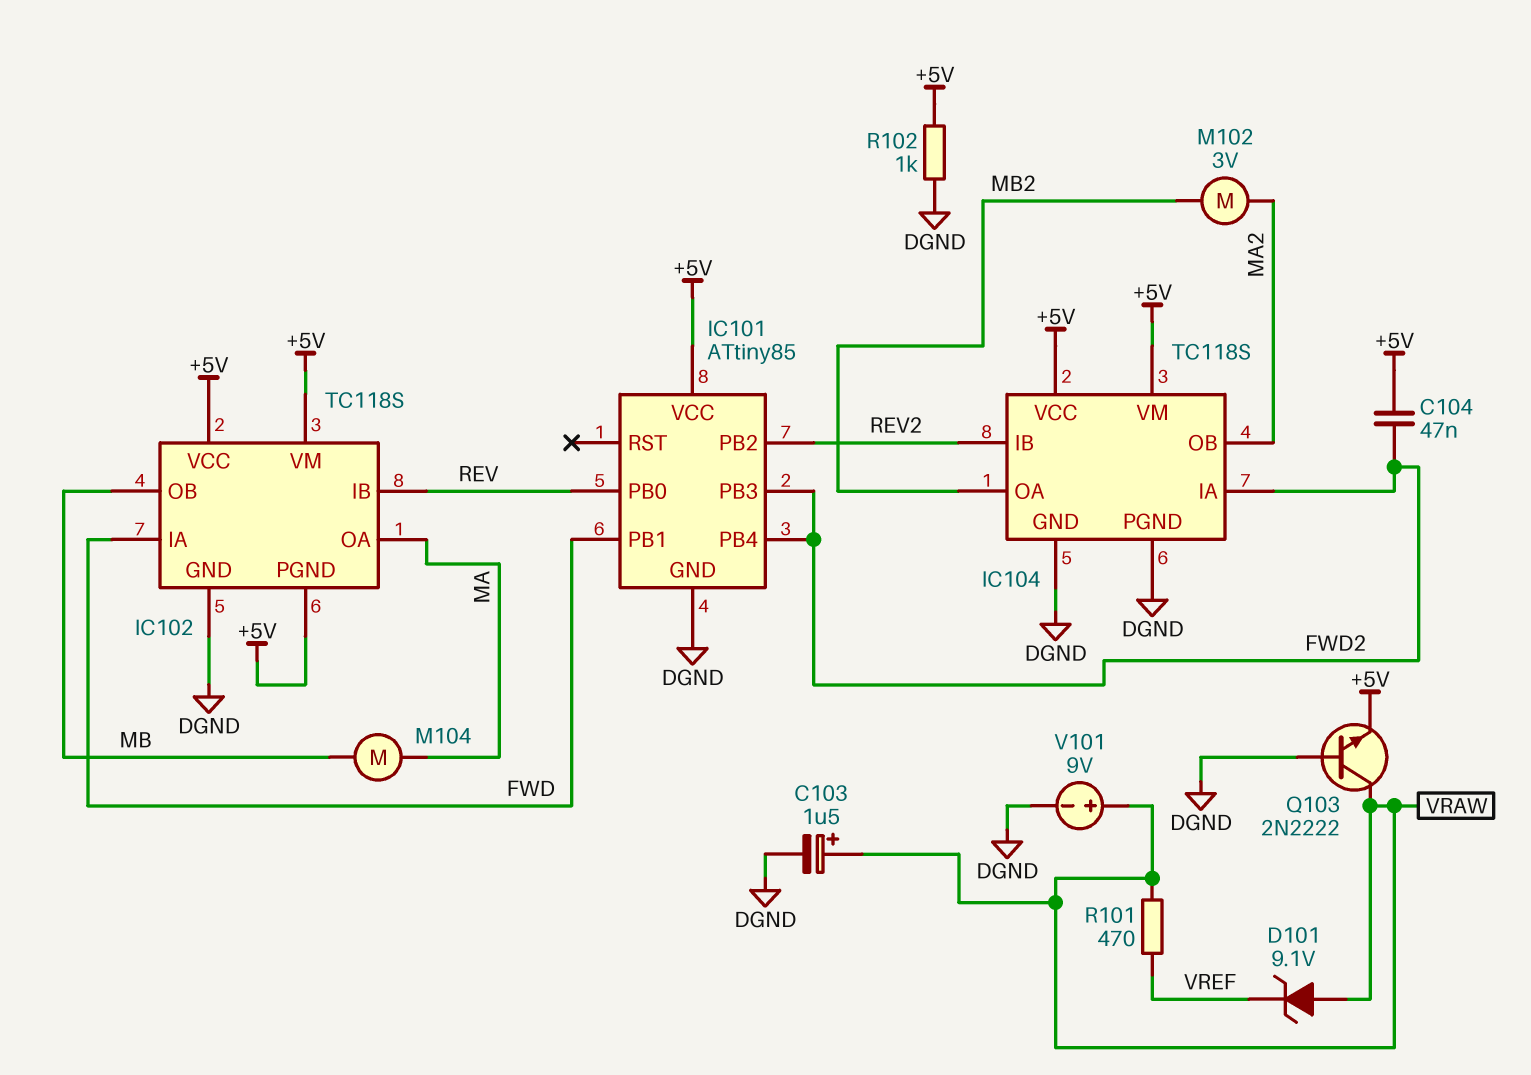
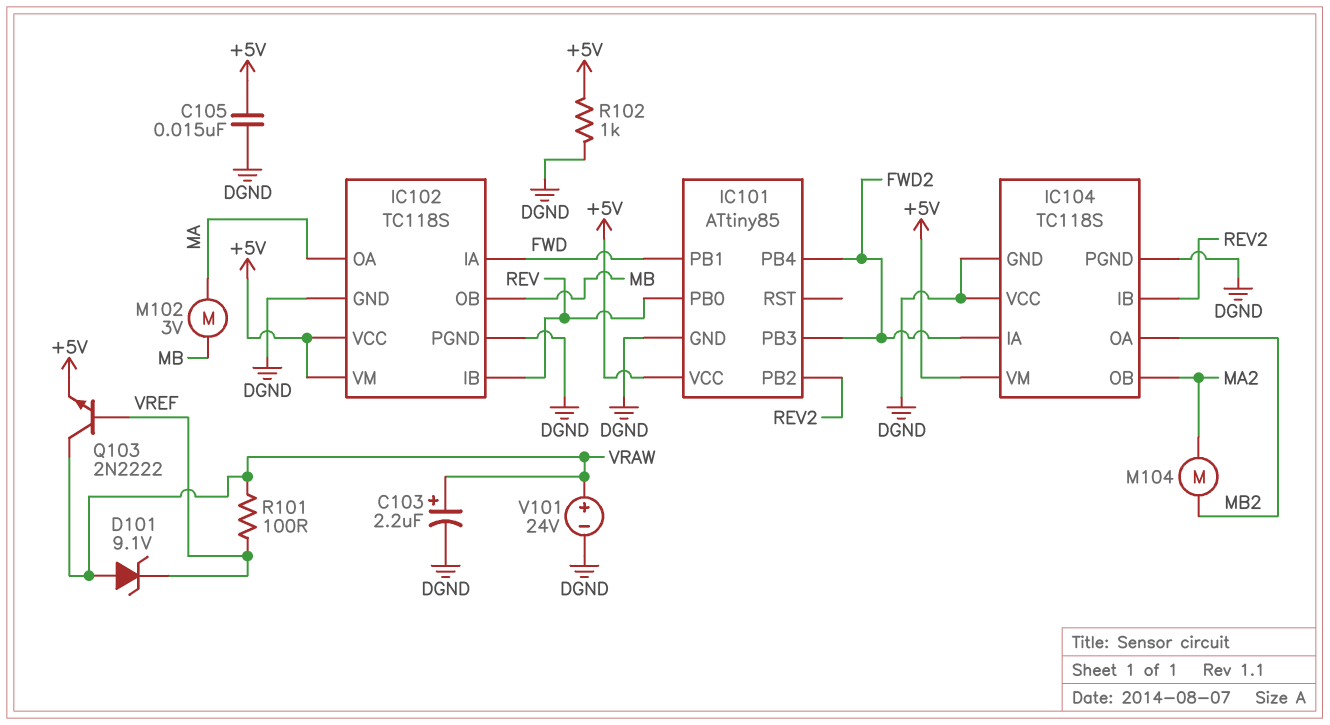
C103: 1.5uF (plus VRAW, minus DGND) -> 2.2uF (plus VRAW, minus DGND)
C104: 47nF (+5V, FWD2) -> none
C105: none -> 15nF (+5V, DGND)
IC102 pin PGND: +5V -> DGND
IC104 pin VCC: +5V -> DGND
M102: motor 3V (MA2, MB2) -> motor 3V (MA, MB)
M104: motor (MA, MB) -> motor (MA2, MB2)
Q103: NPN 2N2222 (B DGND, C VRAW, E +5V) -> NPN 2N2222 (B VREF, C VRAW, E +5V)
R101: 470 (VRAW, VREF) -> 100 (VRAW, VREF)
V101: 9V (plus VRAW, minus DGND) -> 24V (plus VRAW, minus DGND)

